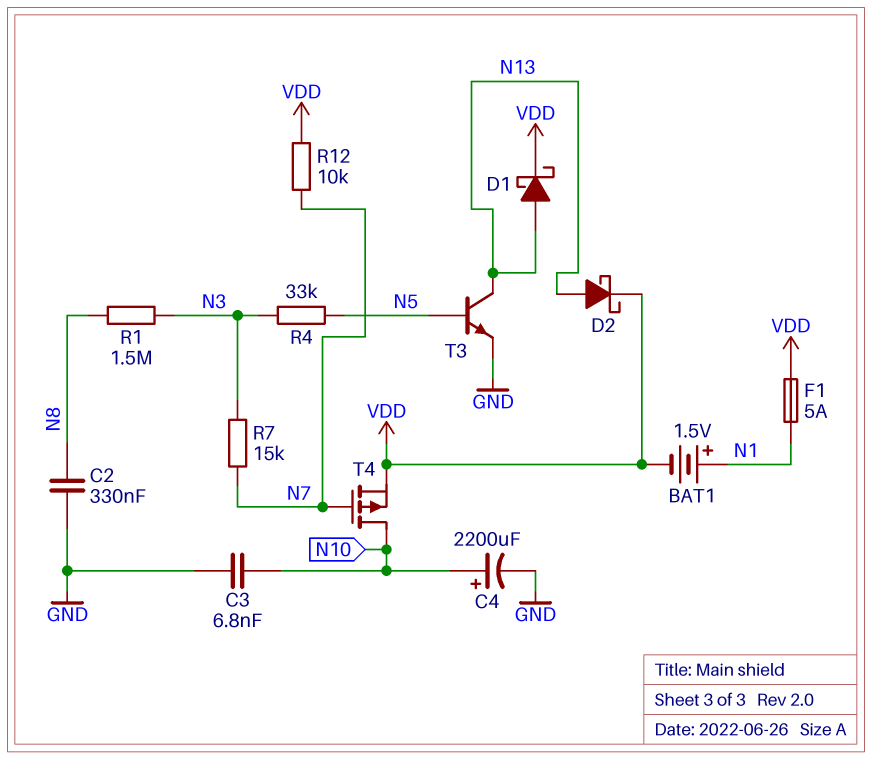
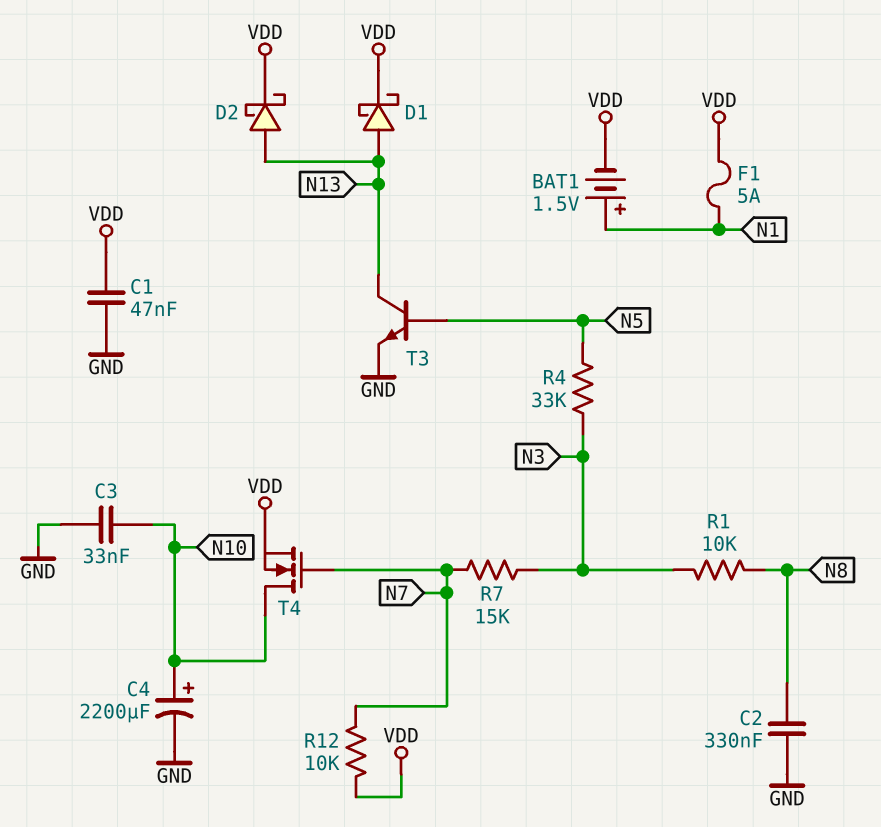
C1: none -> 47nF (GND, VDD)
C3: 6.8nF (GND, N10) -> 33nF (GND, N10)
R1: 1.5M (N3, N8) -> 10k (N3, N8)
T4: PMOS (G N7, D N10, S VDD) -> NMOS (G N7, D N10, S VDD)

